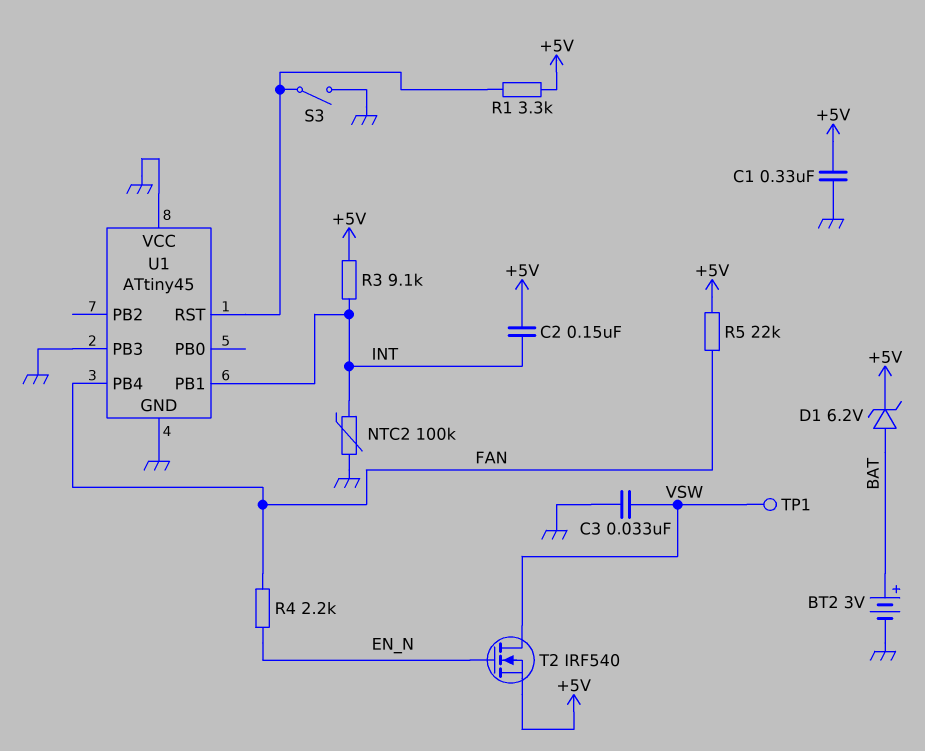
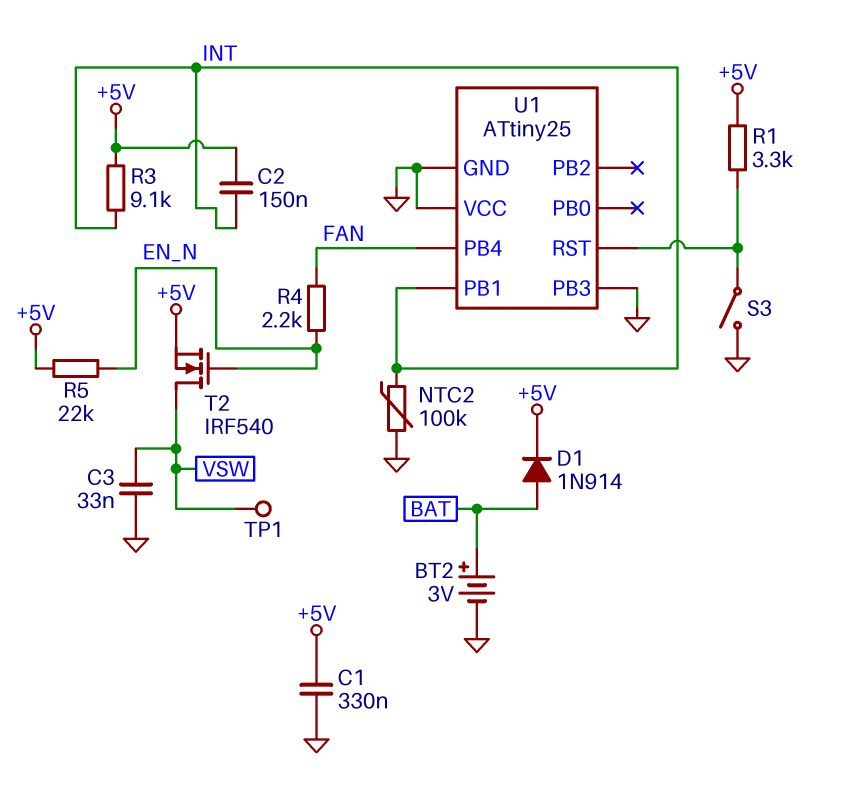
D1: zener 6.2V (A BAT, K +5V) -> diode 1N914 (A BAT, K +5V)
R5: 22k (+5V, FAN) -> 22k (+5V, EN_N)
U1: ATtiny45 -> ATtiny25

